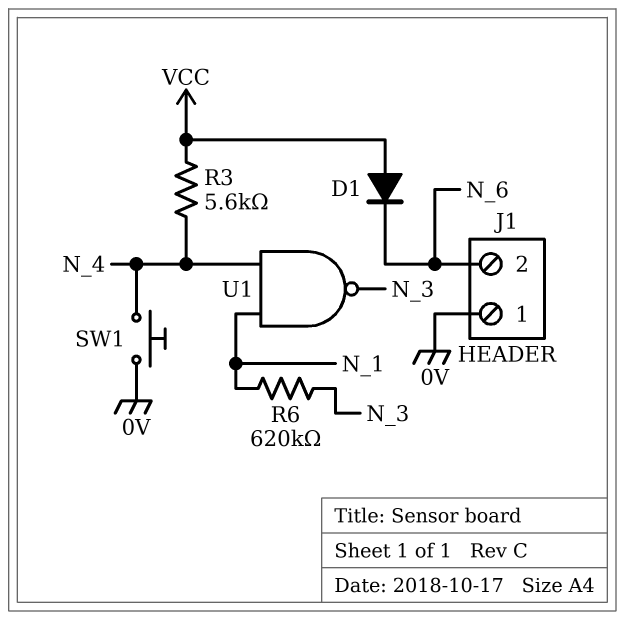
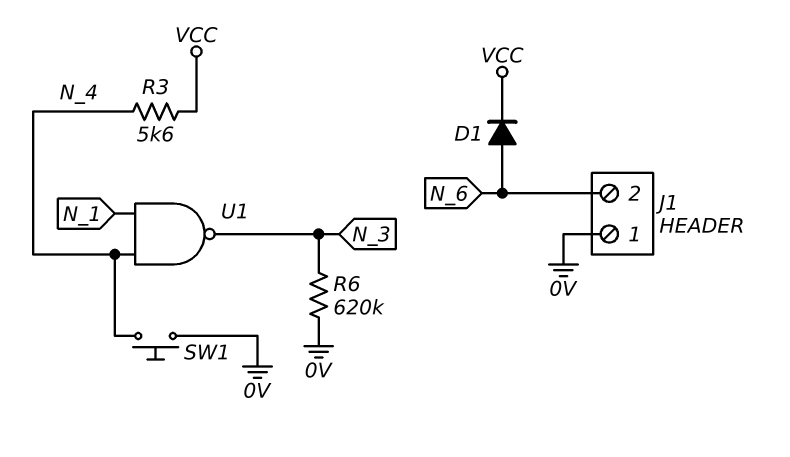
D1: diode (A VCC, K N_6) -> diode (A N_6, K VCC)
R6: 620k (N_1, N_3) -> 620k (0V, N_3)

